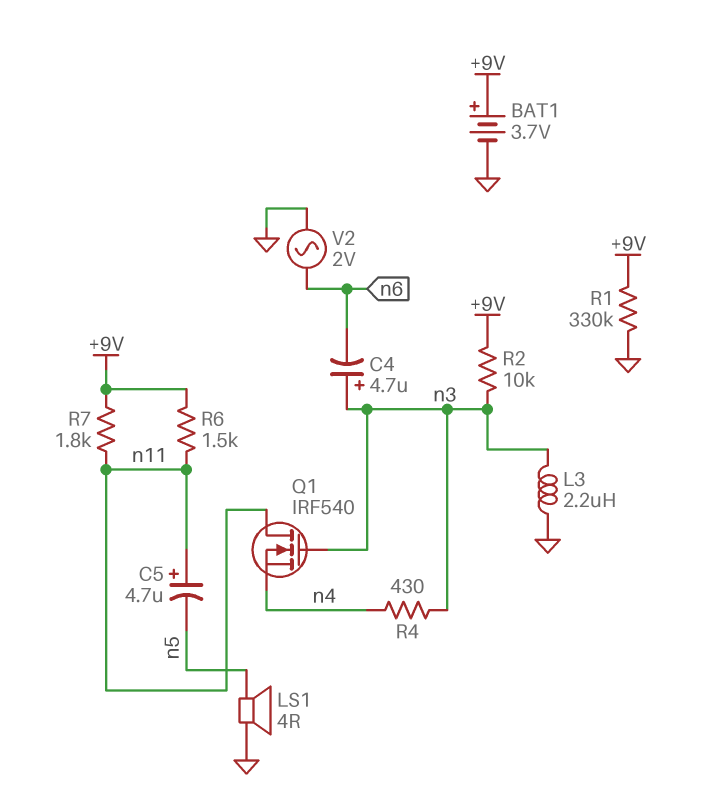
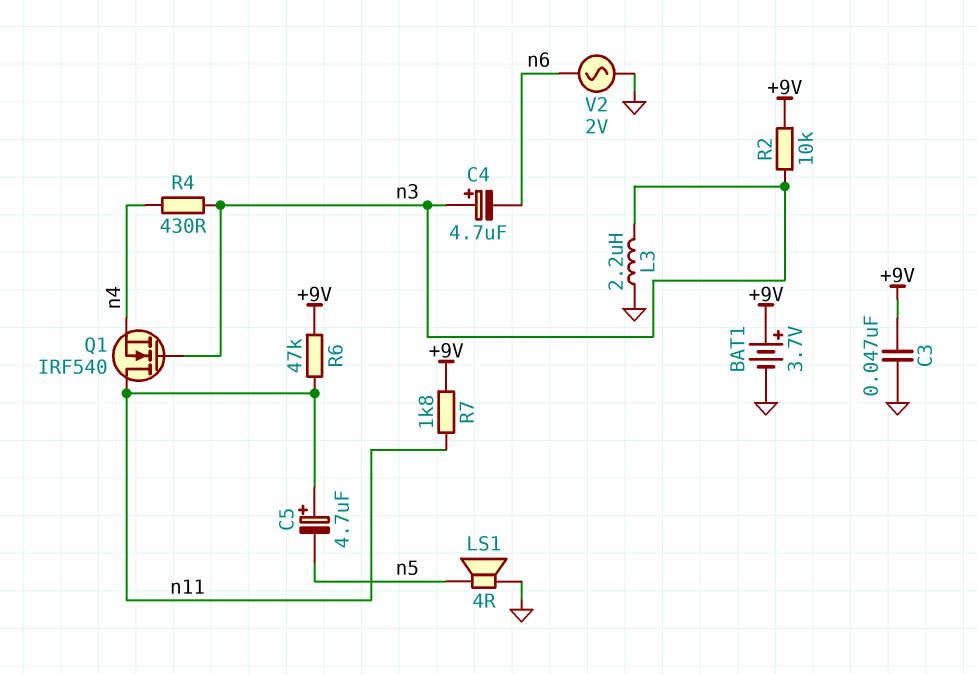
C3: none -> 47nF (+9V, GND)
R1: 330k (+9V, GND) -> none
R6: 1.5k (+9V, n11) -> 47k (+9V, n11)

